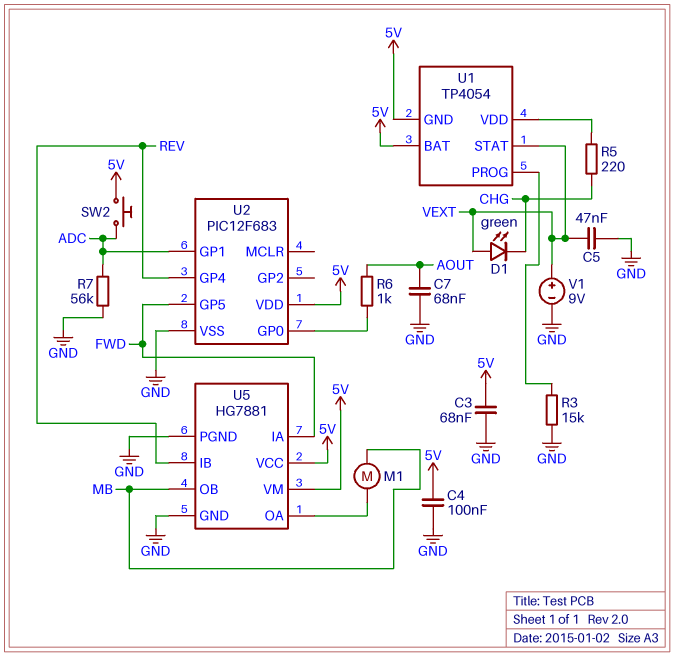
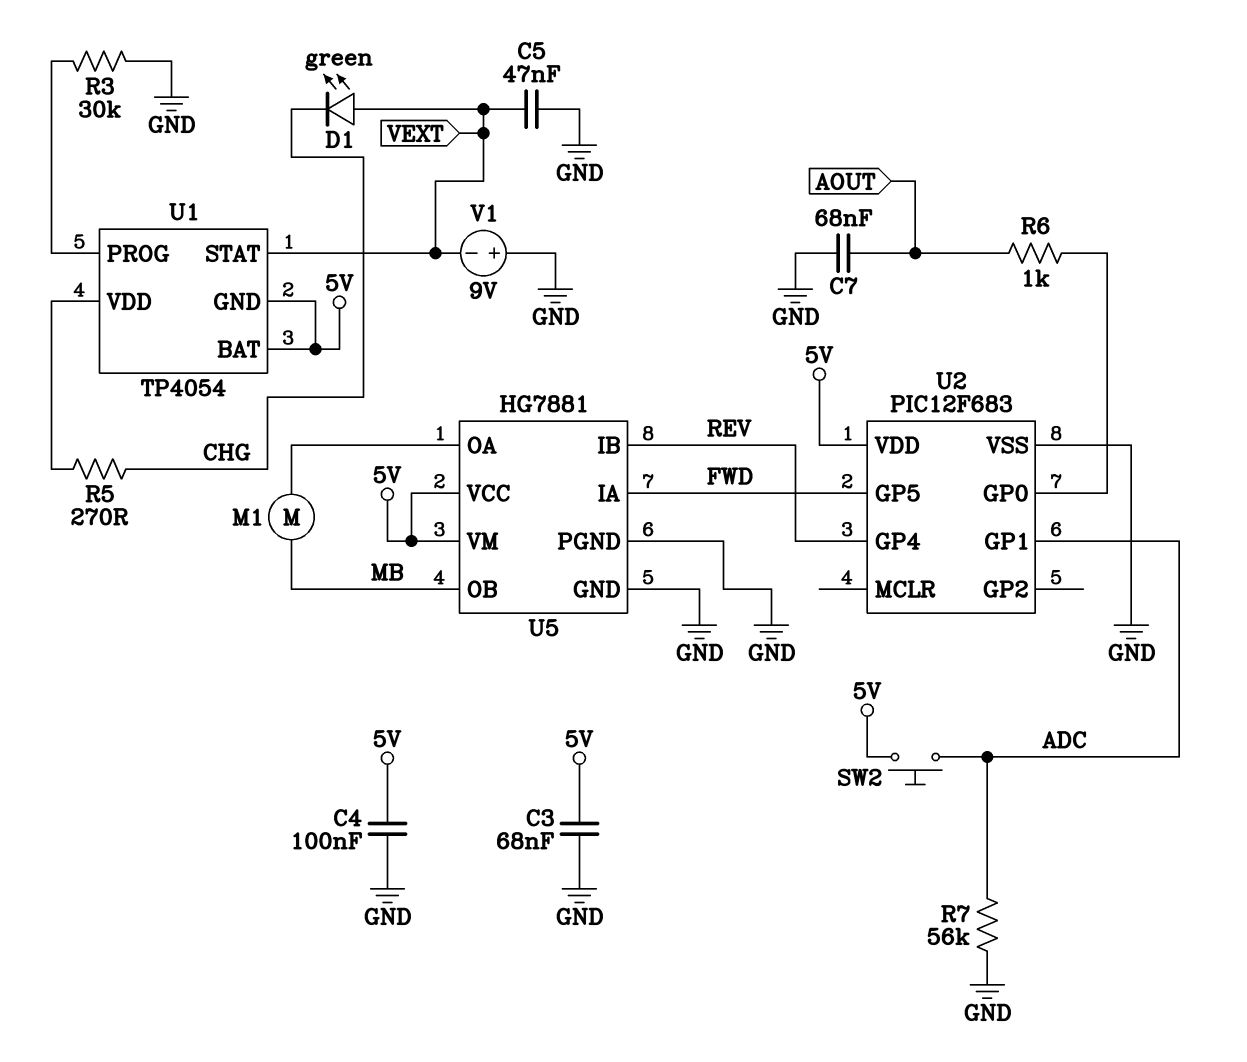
R3: 15k (GND, U1/PROG) -> 30k (GND, U1/PROG)
R5: 220 (CHG, U1/VDD) -> 270 (CHG, U1/VDD)
V1: 9V (plus VEXT, minus GND) -> 9V (plus GND, minus VEXT)

